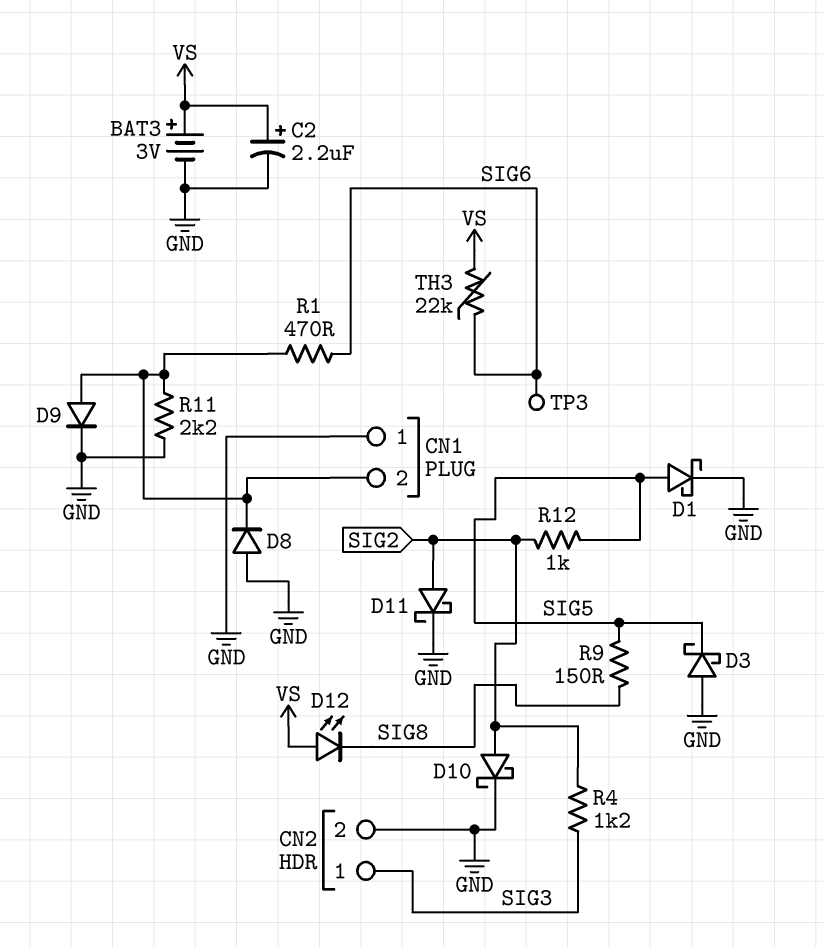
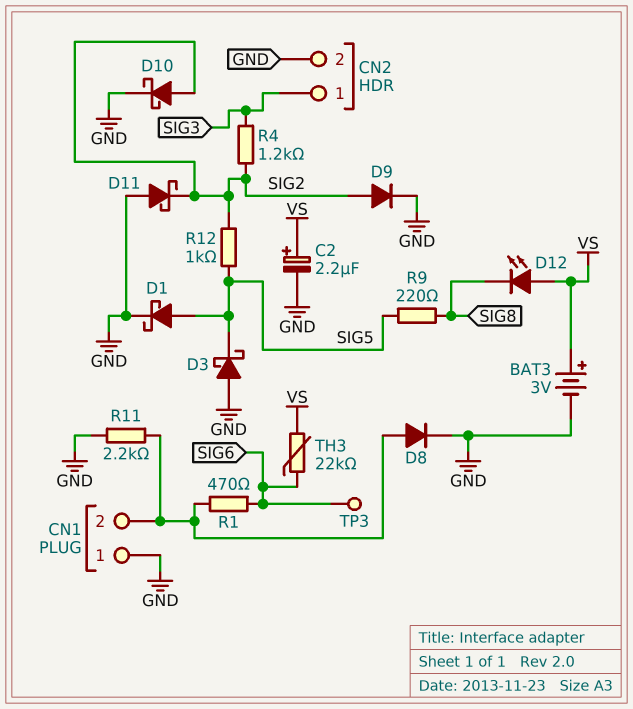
D8: diode (A GND, K CN1/2) -> diode (A CN1/2, K GND)
D9: diode (A CN1/2, K GND) -> diode (A SIG2, K GND)
D11: schottky (A SIG2, K GND) -> schottky (A GND, K SIG2)
R9: 150 (SIG5, SIG8) -> 220 (SIG5, SIG8)

